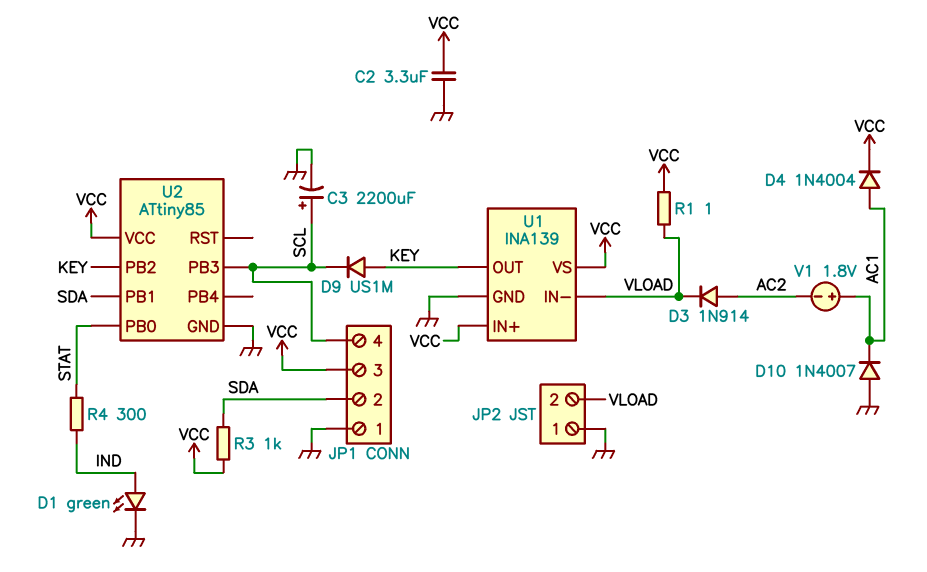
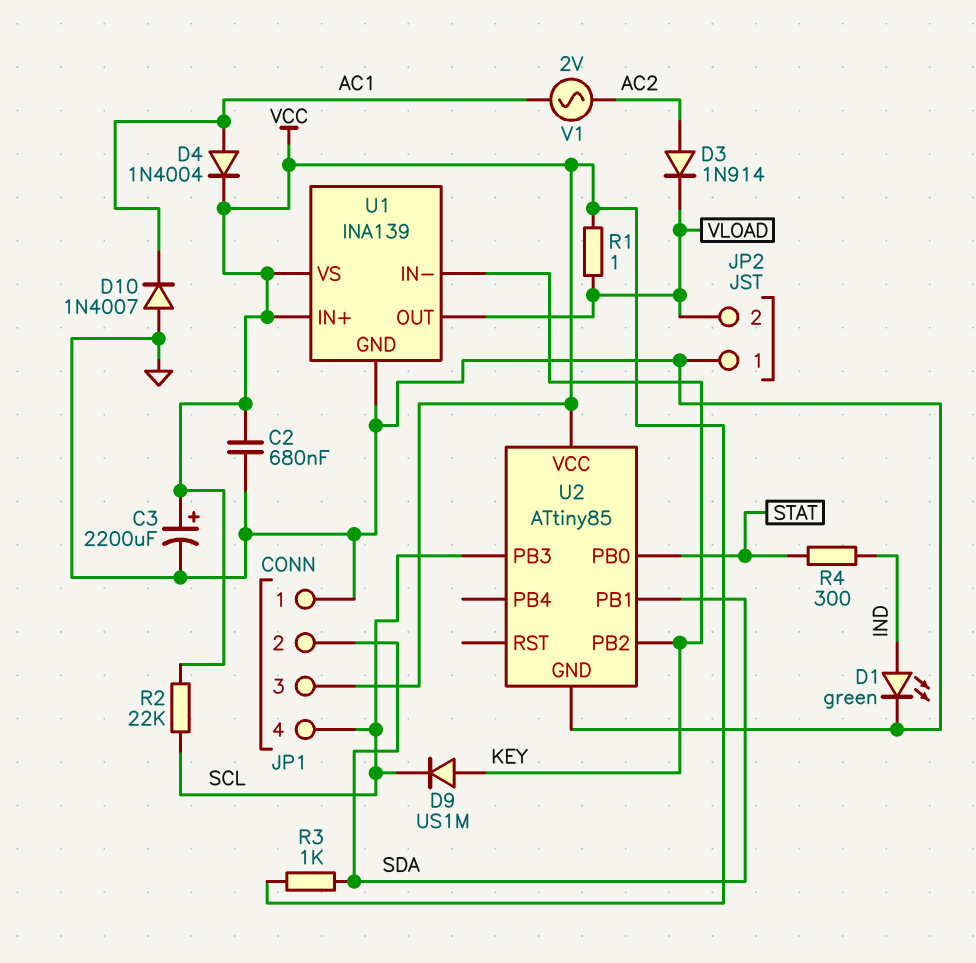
C2: 3.3uF (GND, VCC) -> 680nF (GND, VCC)
C3: 2200uF (plus SCL, minus GND) -> 2200uF (plus VCC, minus GND)
R2: none -> 22k (SCL, VCC)
U1 pin IN-: VLOAD -> KEY
U1 pin OUT: KEY -> VLOAD
V1: 1.8V (plus AC1, minus AC2) -> AC 2V (AC1, AC2)

